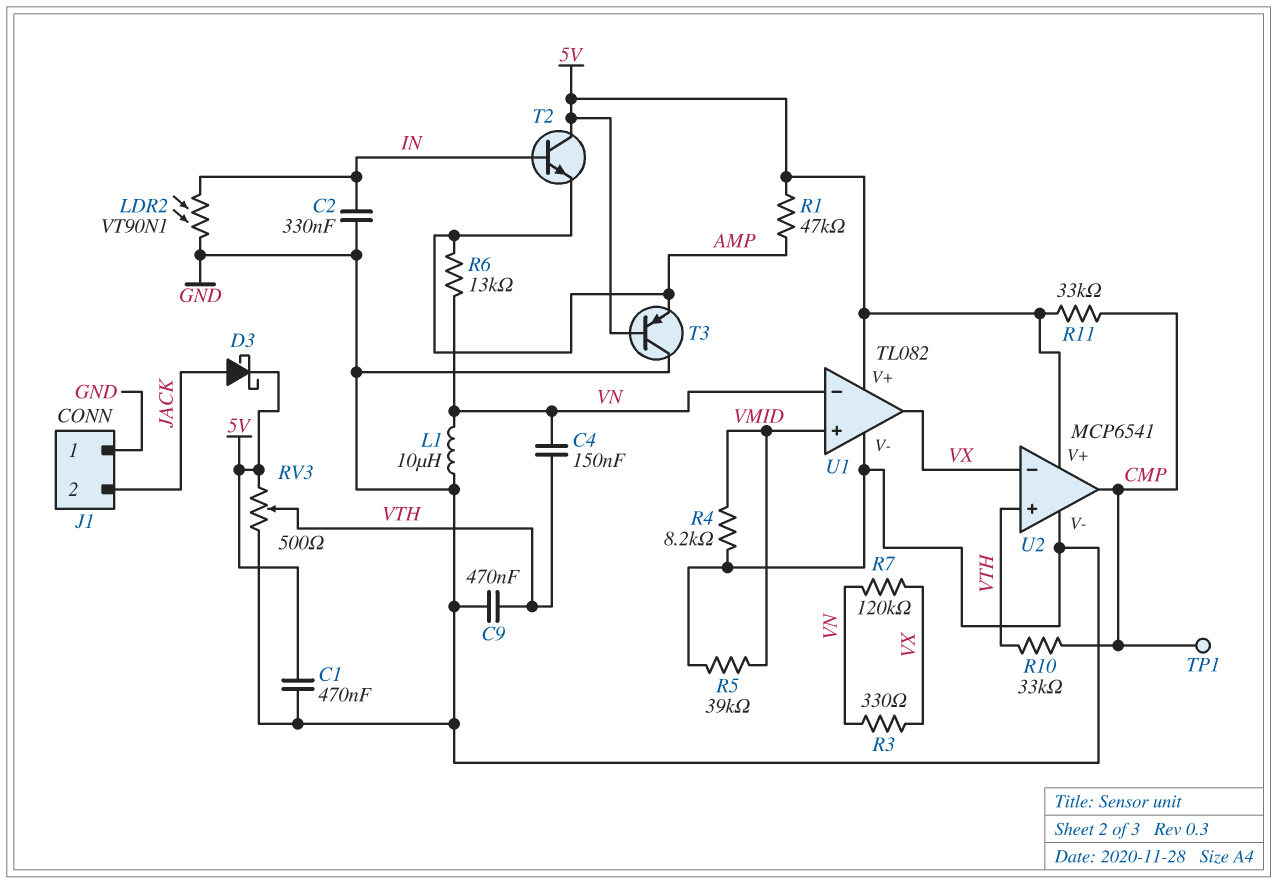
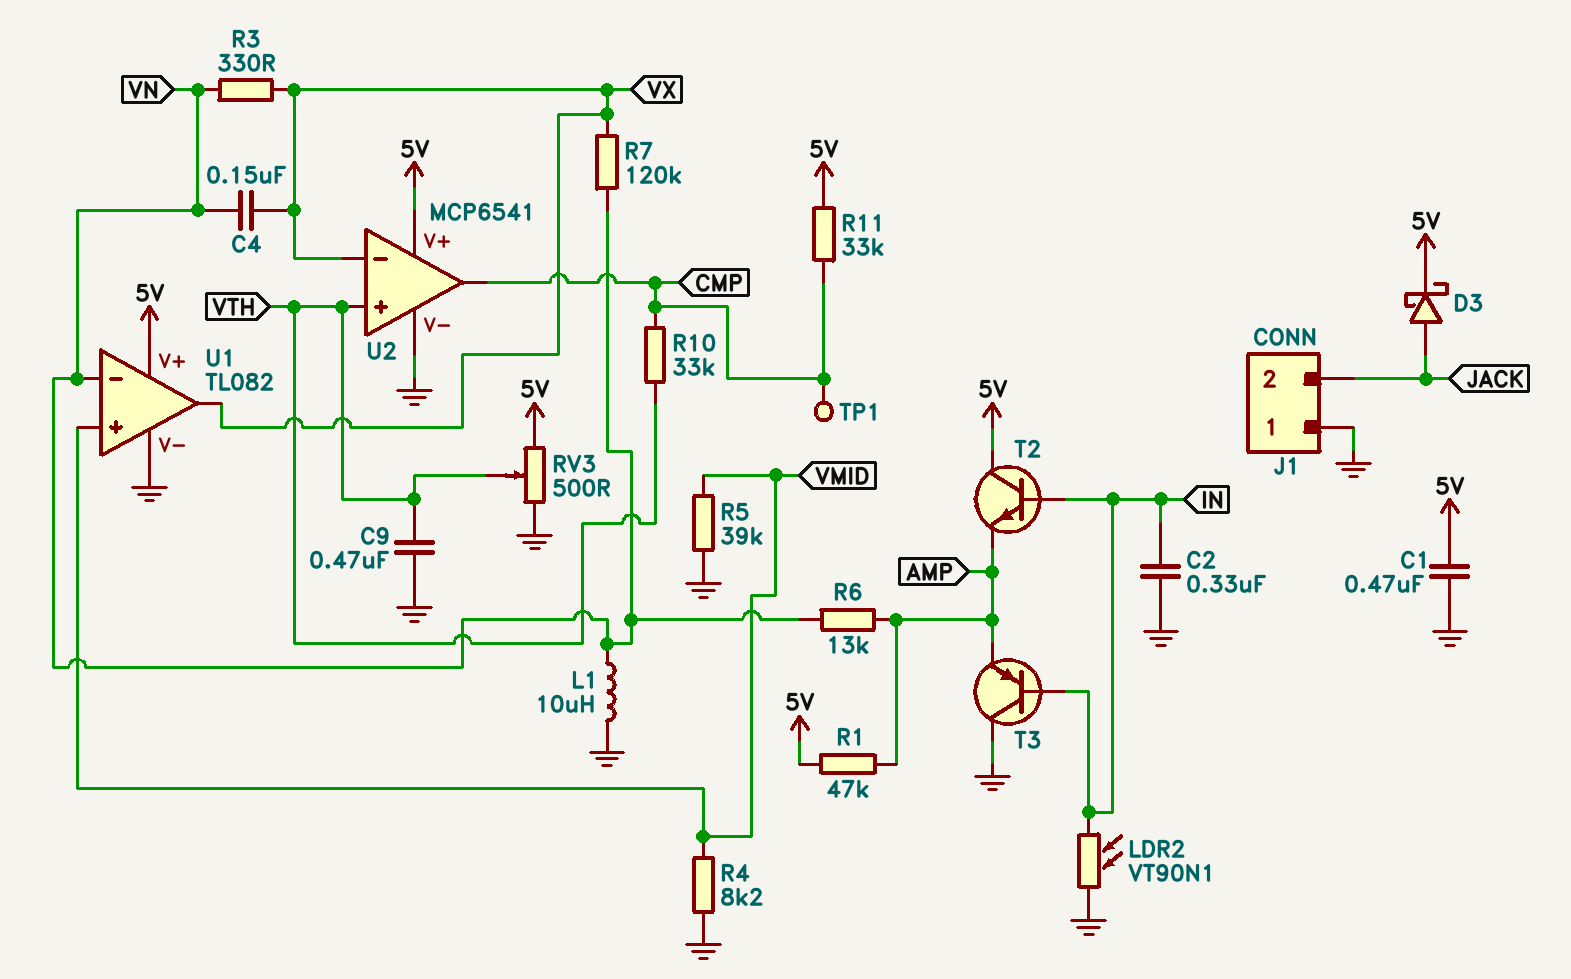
C4: 150nF (VN, VTH) -> 150nF (VN, VX)
T3: PNP (B 5V, C GND, E AMP) -> PNP (B IN, C GND, E AMP)

